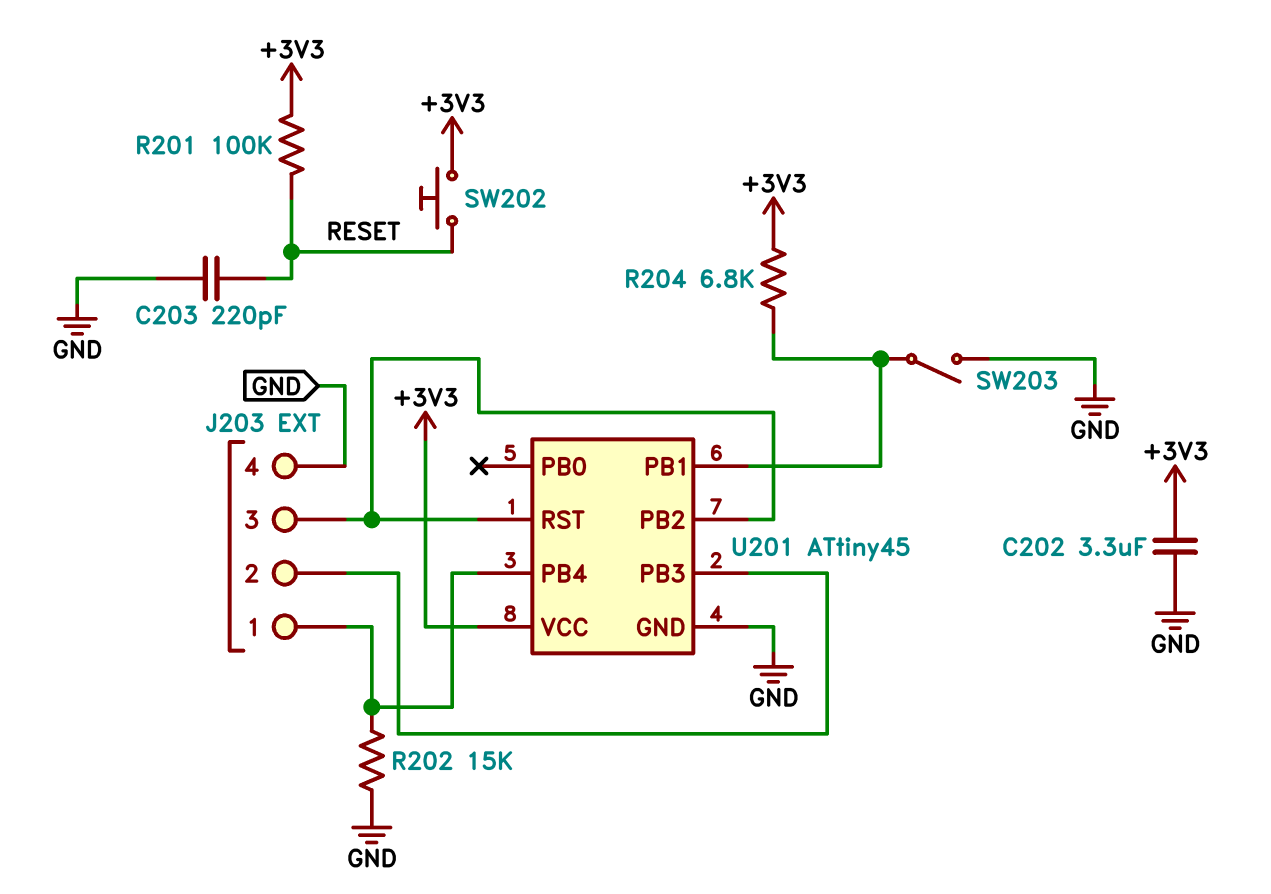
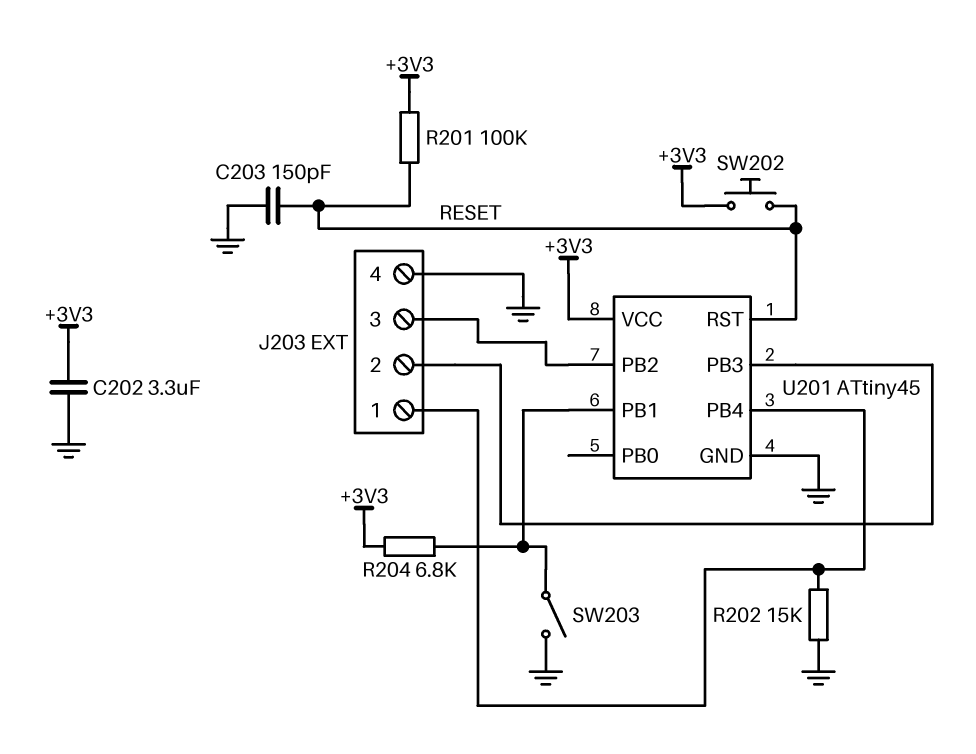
C203: 220pF (GND, RESET) -> 150pF (GND, RESET)
U201 pin RST: J203/3 -> RESET

